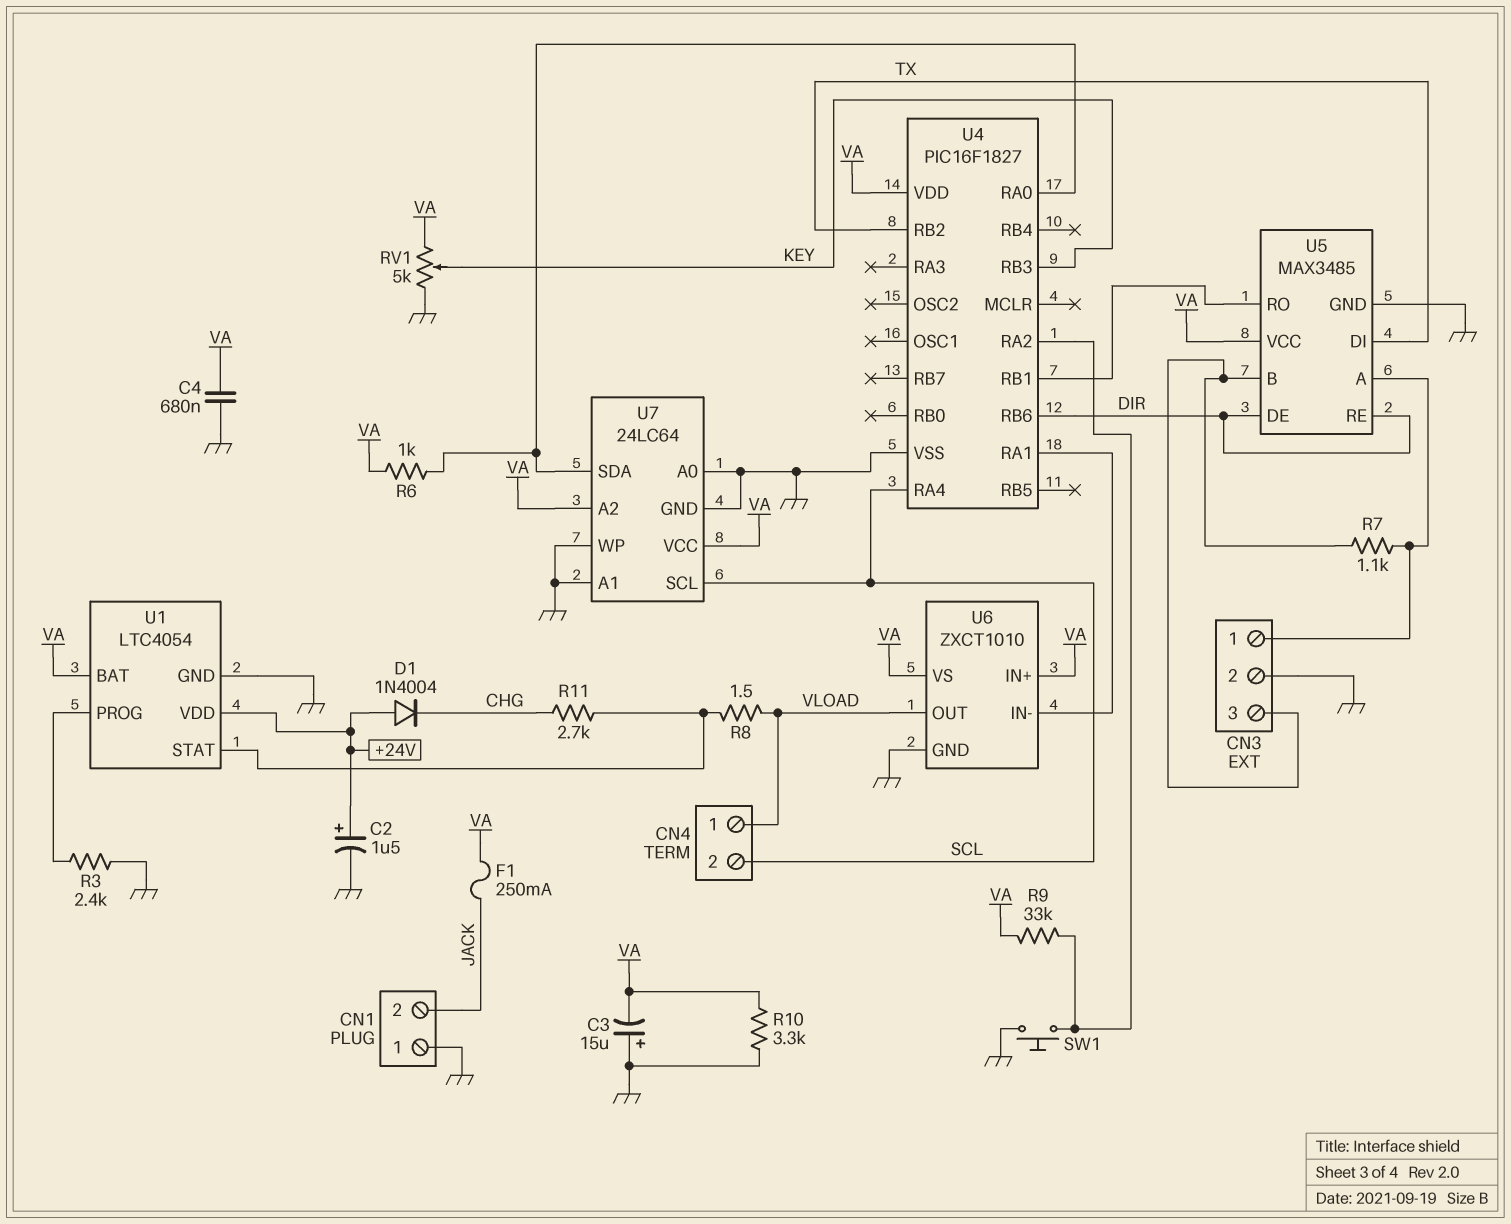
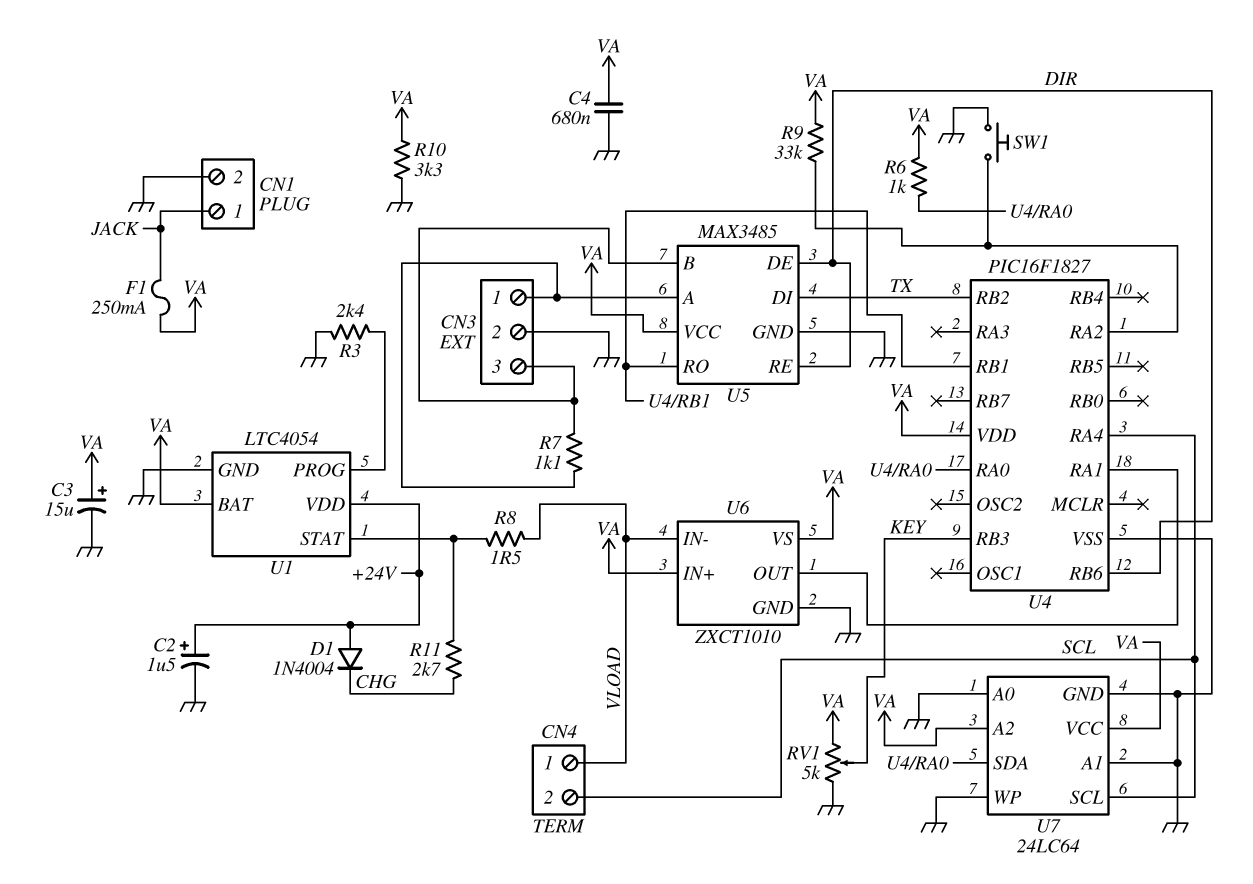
C3: 15uF (plus GND, minus VA) -> 15uF (plus VA, minus GND)
CN1 pin 1: GND -> JACK
CN1 pin 2: JACK -> GND
U6 pin IN-: U4/RA1 -> VLOAD
U6 pin OUT: VLOAD -> U4/RA1

